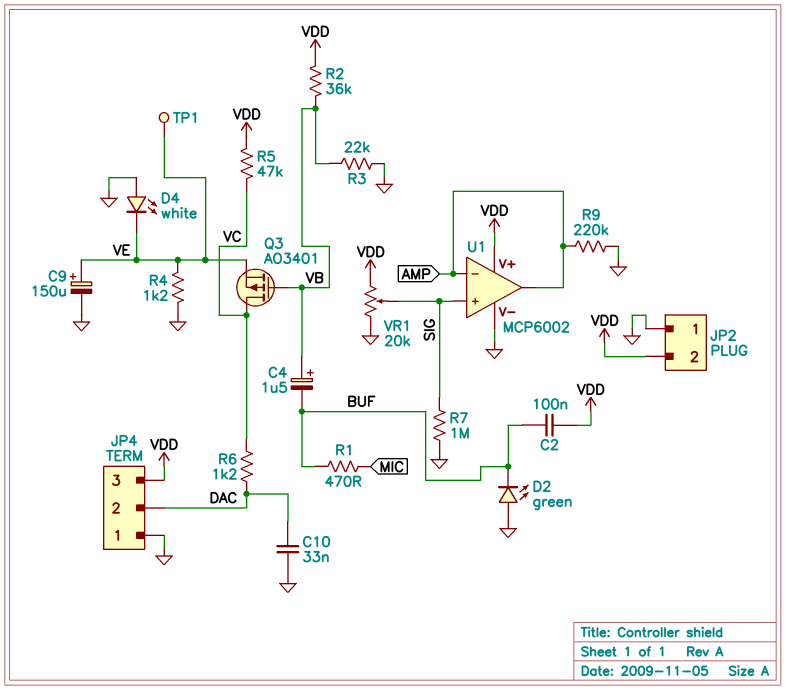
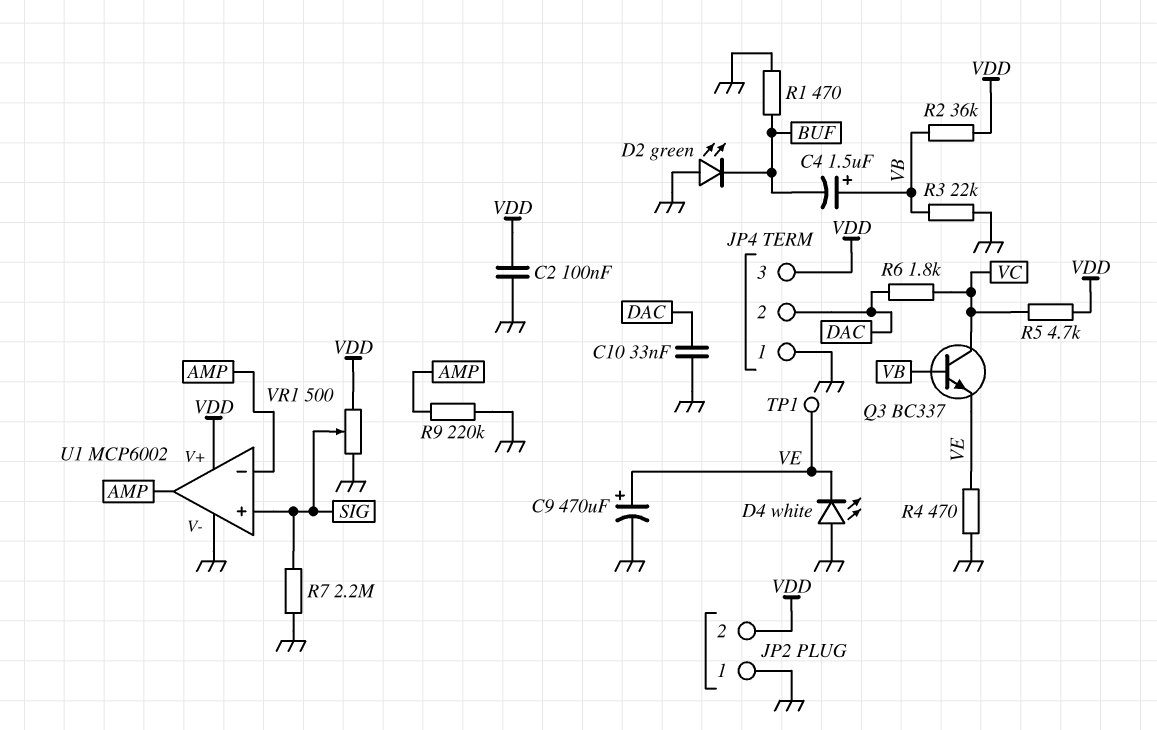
C2: 100nF (BUF, VDD) -> 100nF (GND, VDD)
C9: 150uF (plus VE, minus GND) -> 470uF (plus VE, minus GND)
Q3: PMOS AO3401 (G VB, D VC, S VE) -> NPN BC337 (B VB, C VC, E VE)
R1: 470 (BUF, MIC) -> 470 (BUF, GND)
R4: 1.2k (GND, VE) -> 470 (GND, VE)
R5: 47k (VC, VDD) -> 4.7k (VC, VDD)
R6: 1.2k (DAC, VC) -> 1.8k (DAC, VC)
R7: 1M (GND, SIG) -> 2.2M (GND, SIG)
VR1: 20k (GND, VDD, wiper SIG) -> 500 (GND, VDD, wiper SIG)

